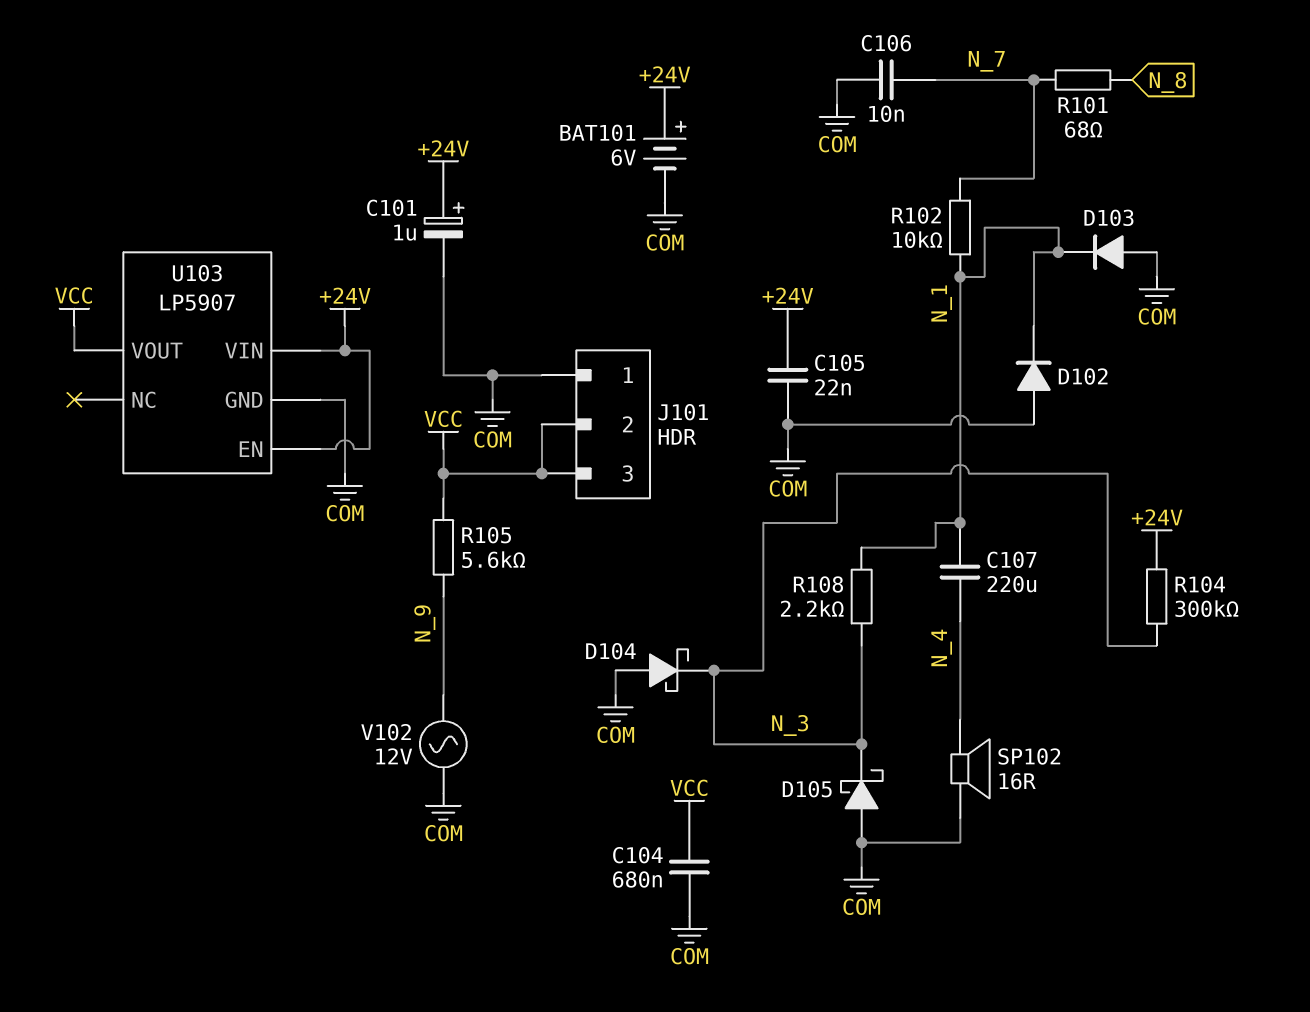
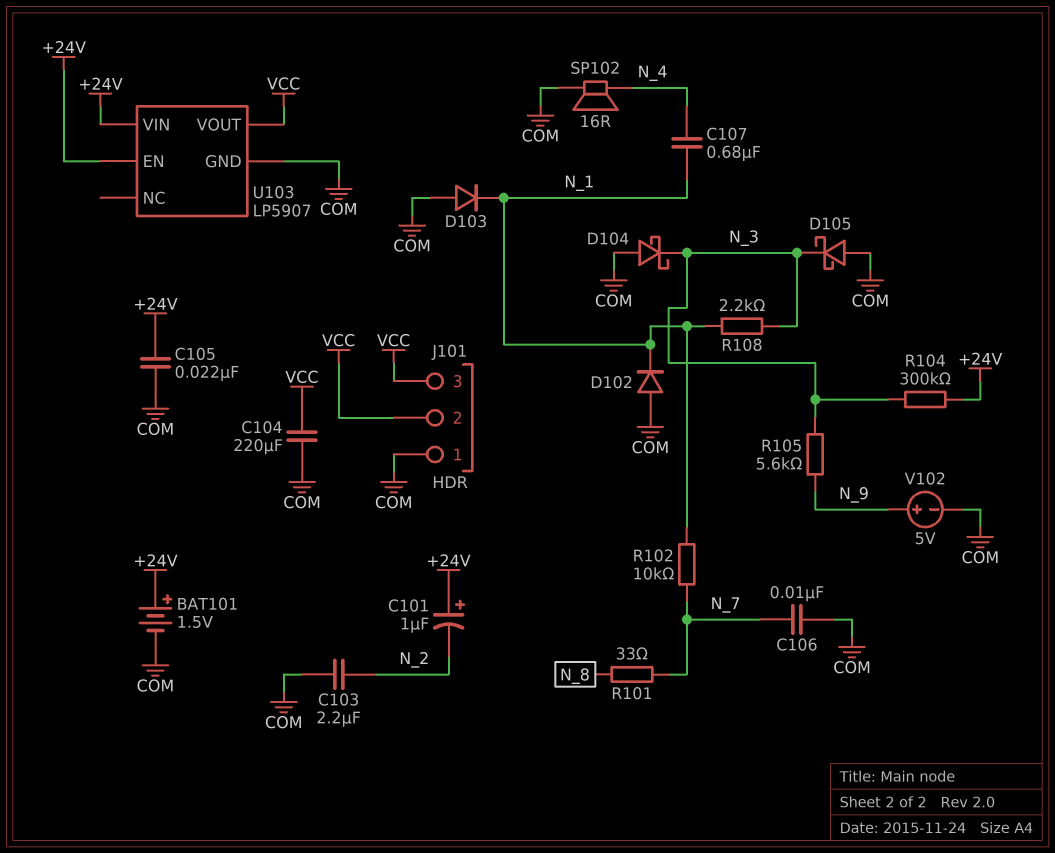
BAT101: 6V (plus +24V, minus COM) -> 1.5V (plus +24V, minus COM)
C101: 1uF (plus +24V, minus COM) -> 1uF (plus +24V, minus N_2)
C103: none -> 2.2uF (COM, N_2)
C104: 680nF (COM, VCC) -> 220uF (COM, VCC)
C107: 220uF (N_1, N_4) -> 680nF (N_1, N_4)
R101: 68 (N_7, N_8) -> 33 (N_7, N_8)
R105: 5.6k (N_9, VCC) -> 5.6k (N_3, N_9)
V102: AC 12V (COM, N_9) -> 5V (plus N_9, minus COM)

